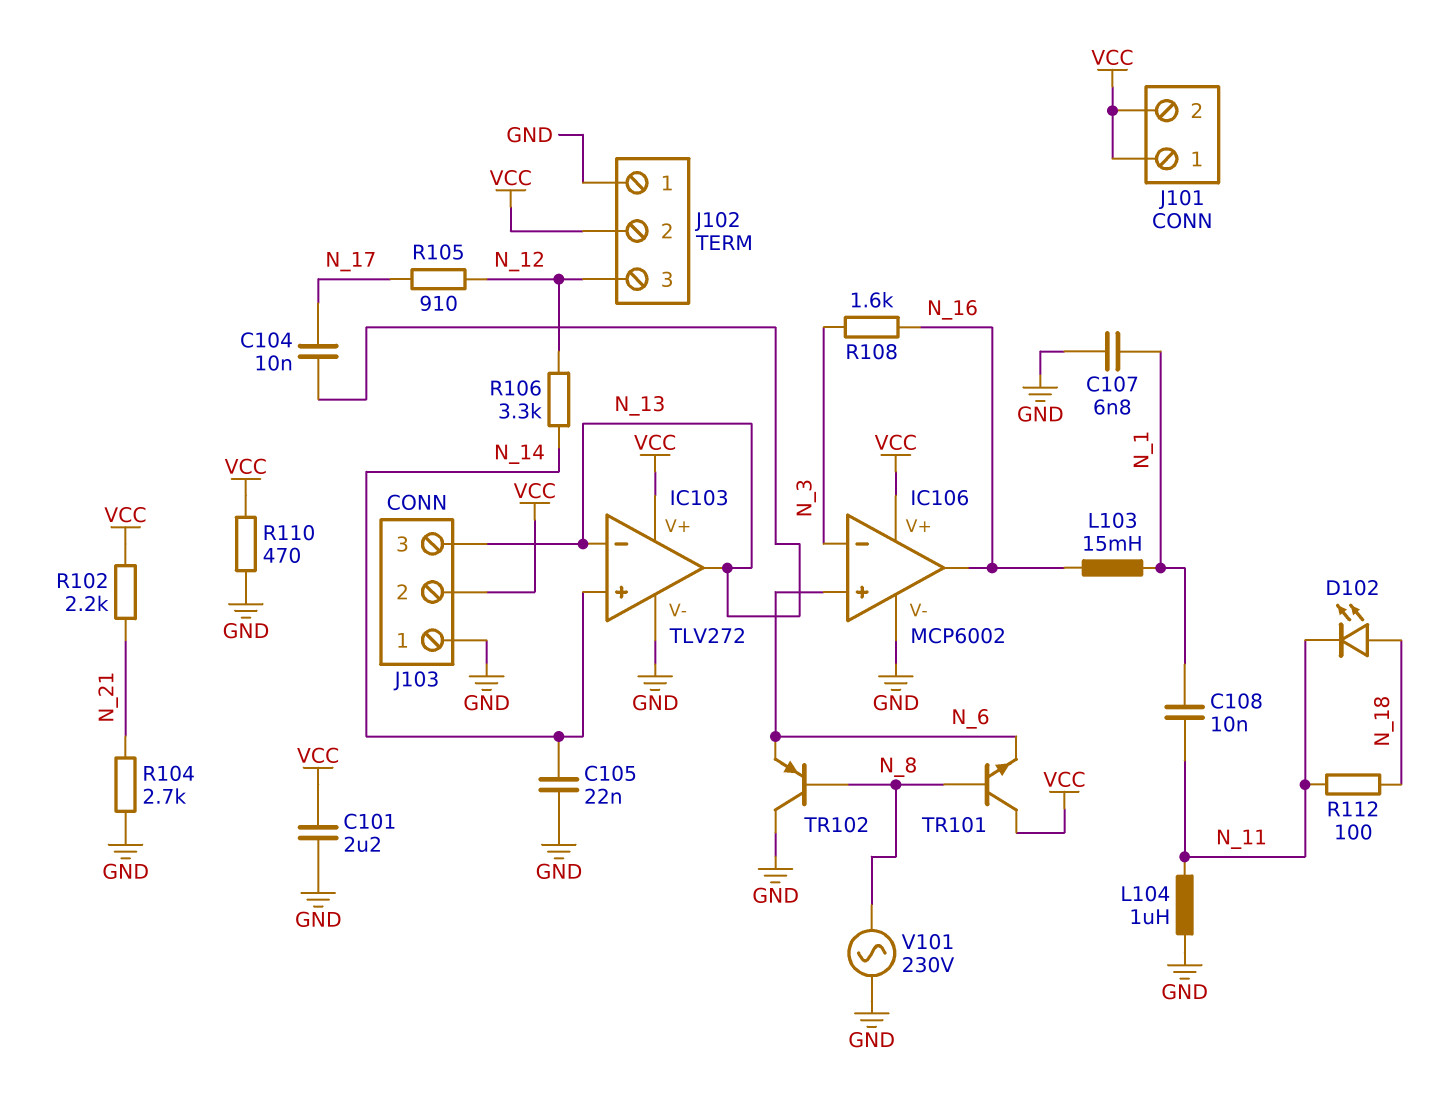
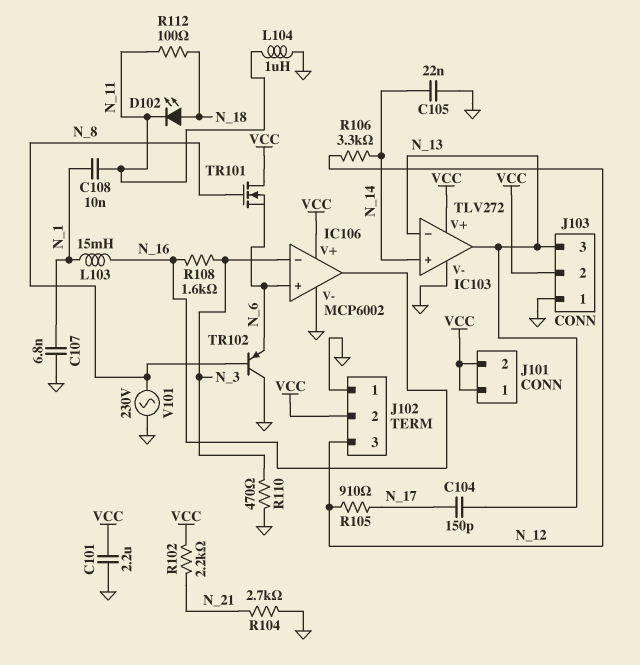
C104: 10nF (N_13, N_17) -> 150pF (N_13, N_17)
R110: 470 (GND, VCC) -> 470 (GND, N_3)
TR101: NPN (B N_8, C VCC, E N_6) -> NMOS (G N_8, D VCC, S N_6)

